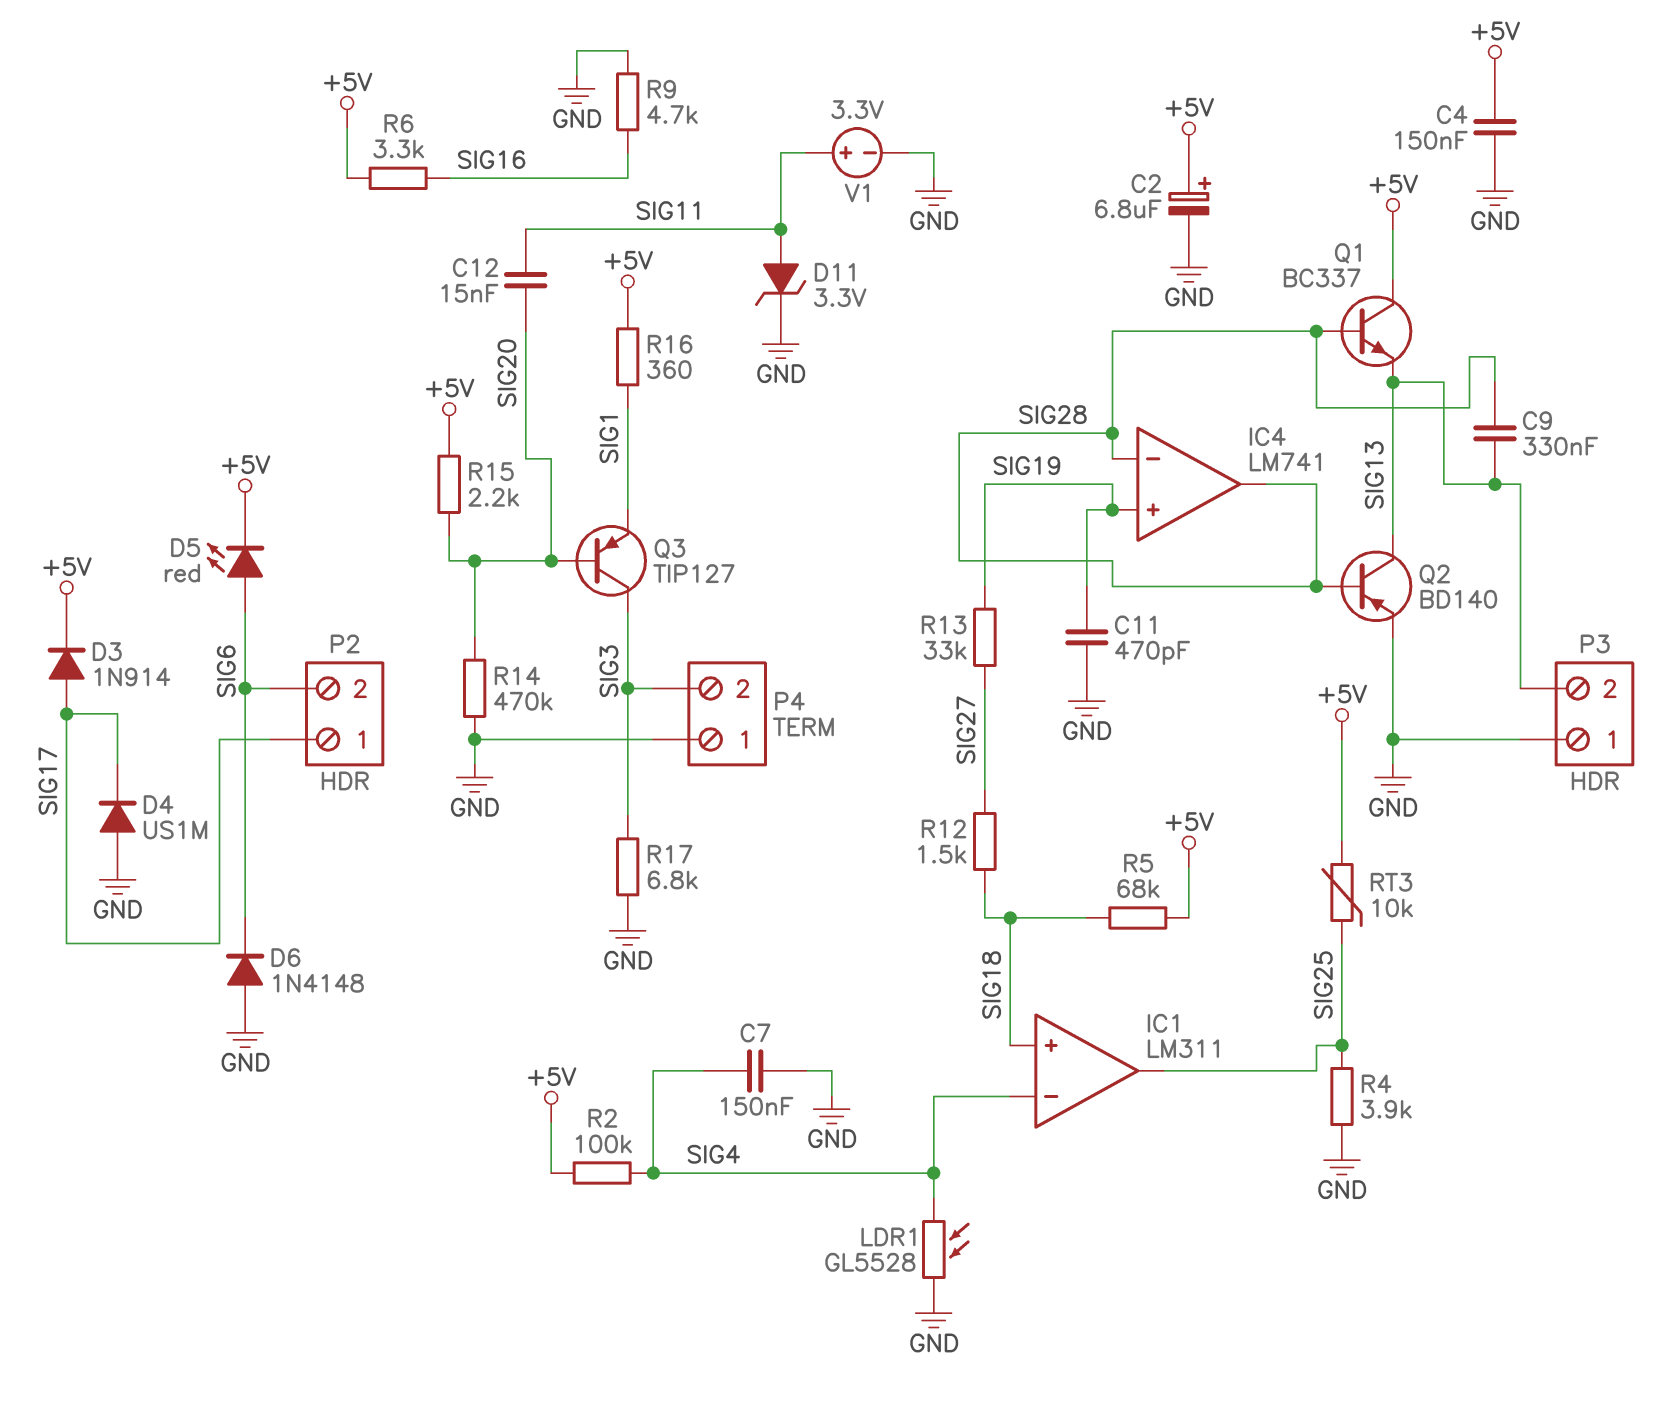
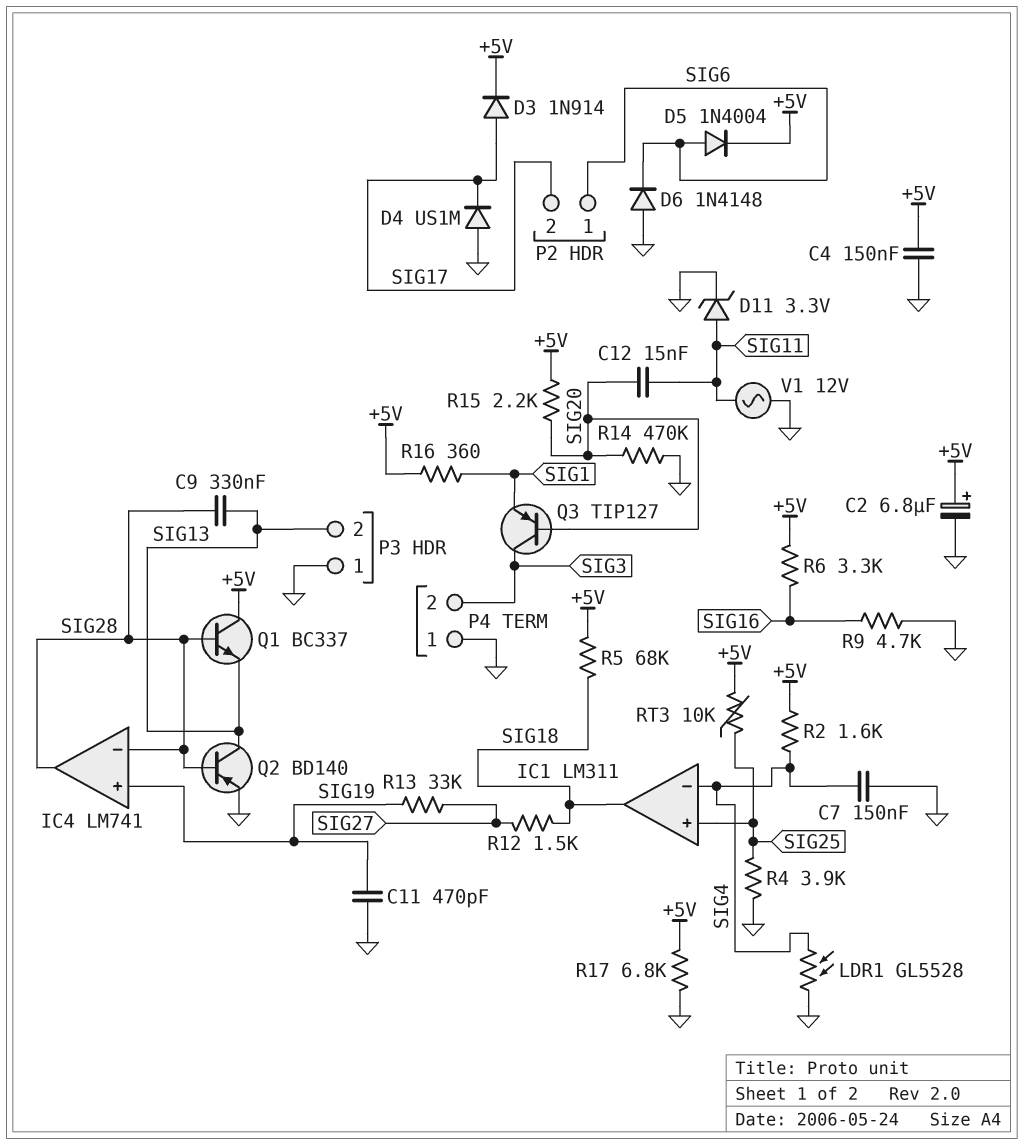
D5: LED red (A SIG6, K +5V) -> diode 1N4004 (A SIG6, K +5V)
IC1 pin in+: SIG18 -> SIG25
IC1 pin out: SIG25 -> SIG18
P2 pin 1: SIG17 -> SIG6
P2 pin 2: SIG6 -> SIG17
R2: 100k (+5V, SIG4) -> 1.6k (+5V, SIG4)
R17: 6.8k (GND, SIG3) -> 6.8k (+5V, GND)
V1: 3.3V (plus SIG11, minus GND) -> AC 12V (GND, SIG11)

